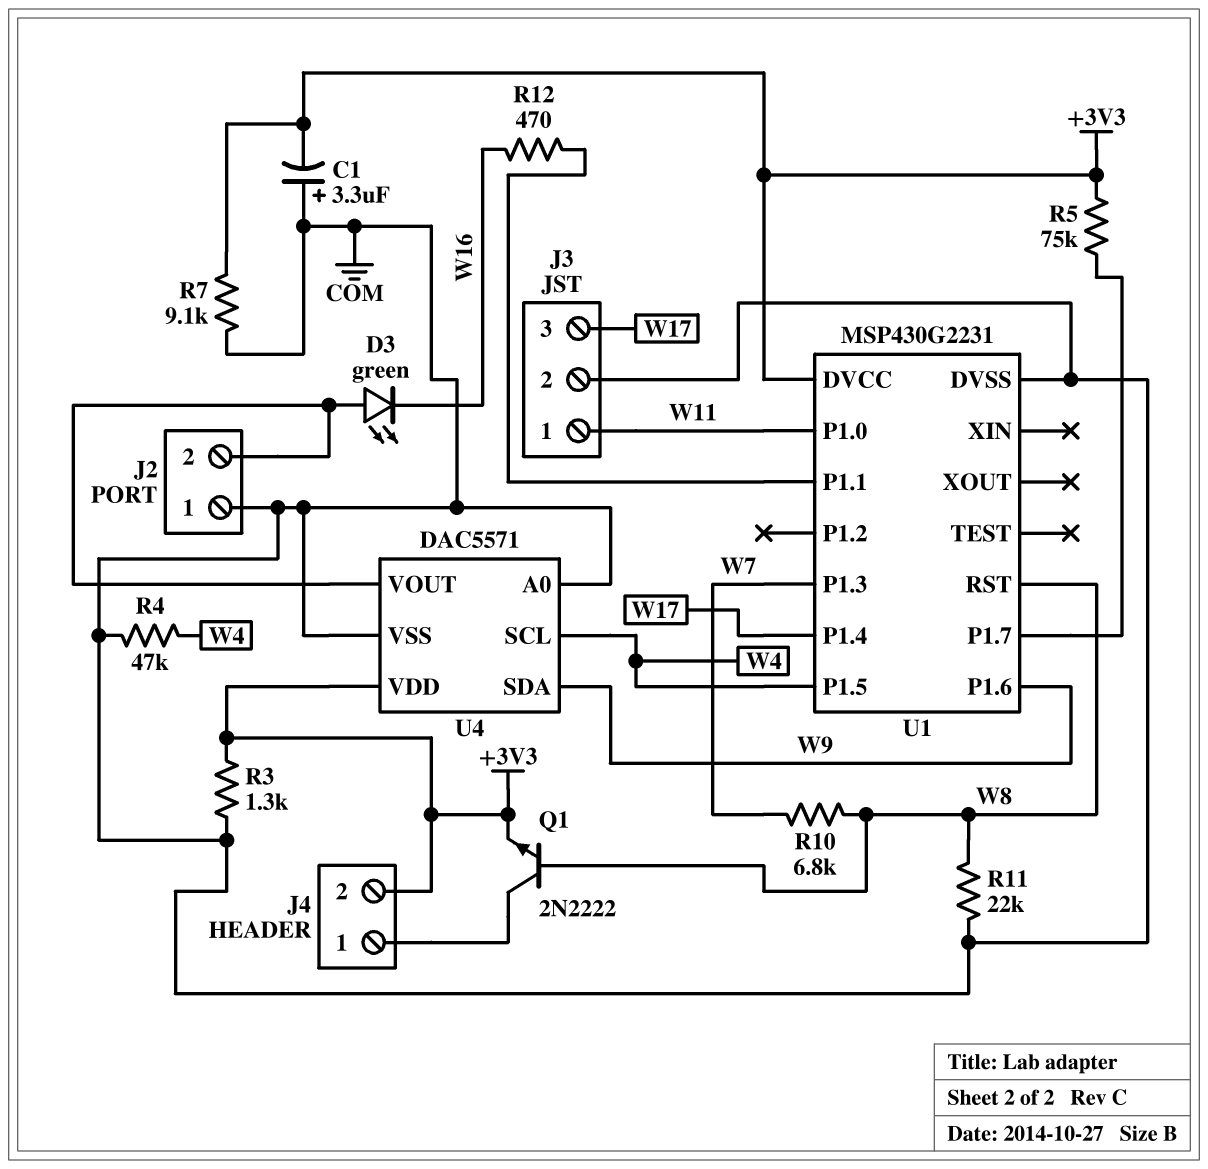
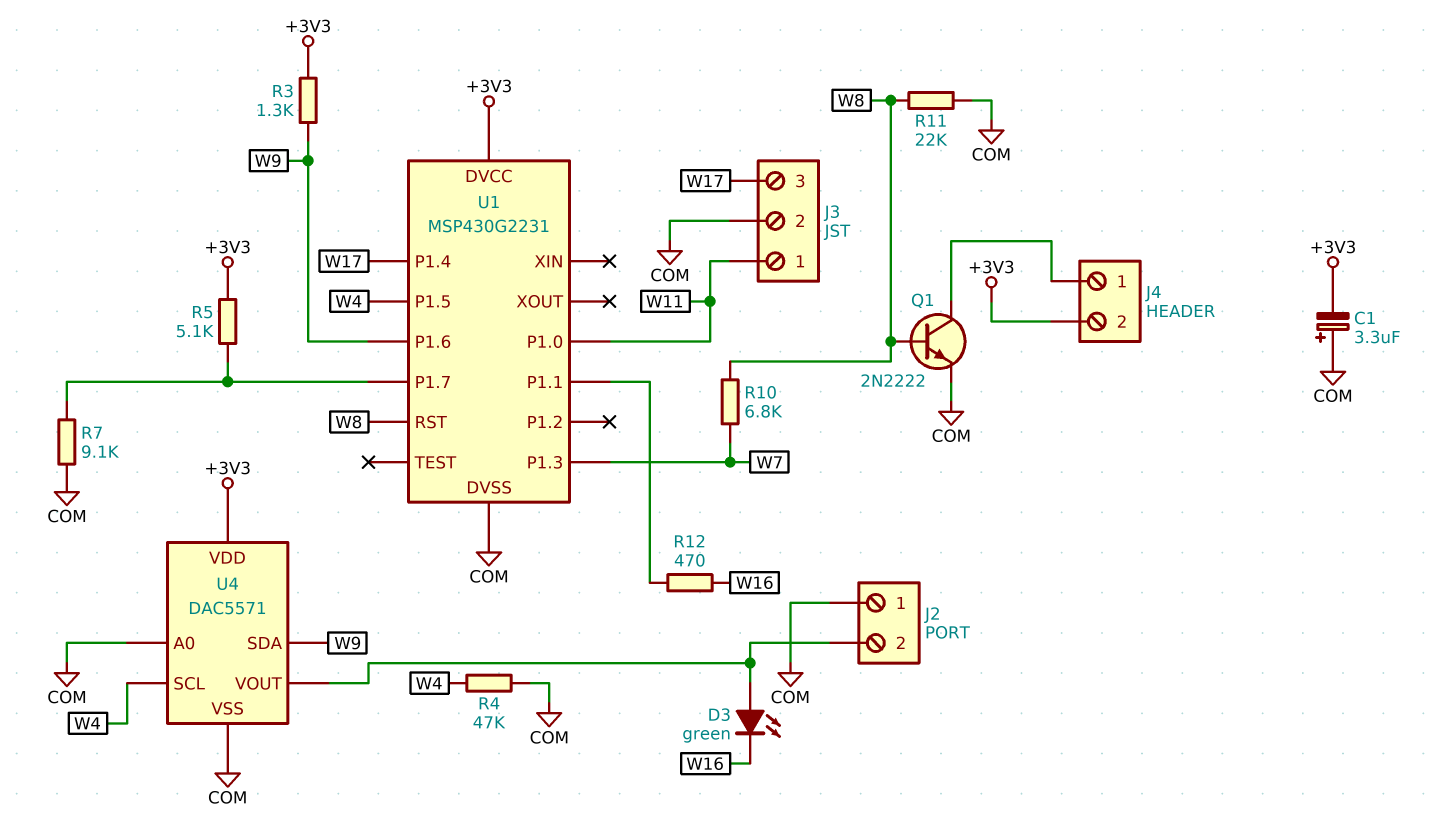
Q1: NPN 2N2222 (B W8, C J4/1, E +3V3) -> NPN 2N2222 (B W8, C J4/1, E COM)
R3: 1.3k (+3V3, COM) -> 1.3k (+3V3, W9)
R5: 75k (+3V3, U1/P1.7) -> 5.1k (+3V3, U1/P1.7)
R7: 9.1k (+3V3, COM) -> 9.1k (COM, U1/P1.7)

